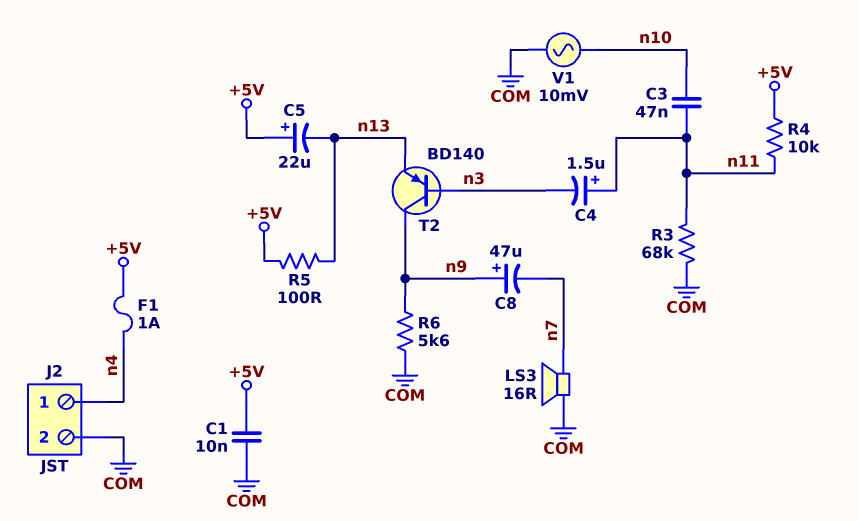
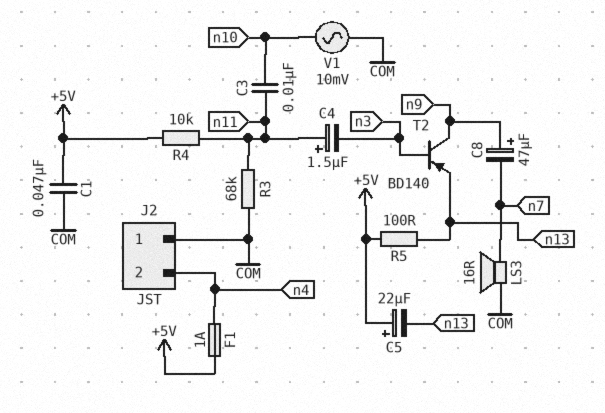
C1: 10nF (+5V, COM) -> 47nF (+5V, COM)
C3: 47nF (n10, n11) -> 10nF (n10, n11)
J2 pin 1: n4 -> COM
J2 pin 2: COM -> n4
R6: 5.6k (COM, n9) -> none

